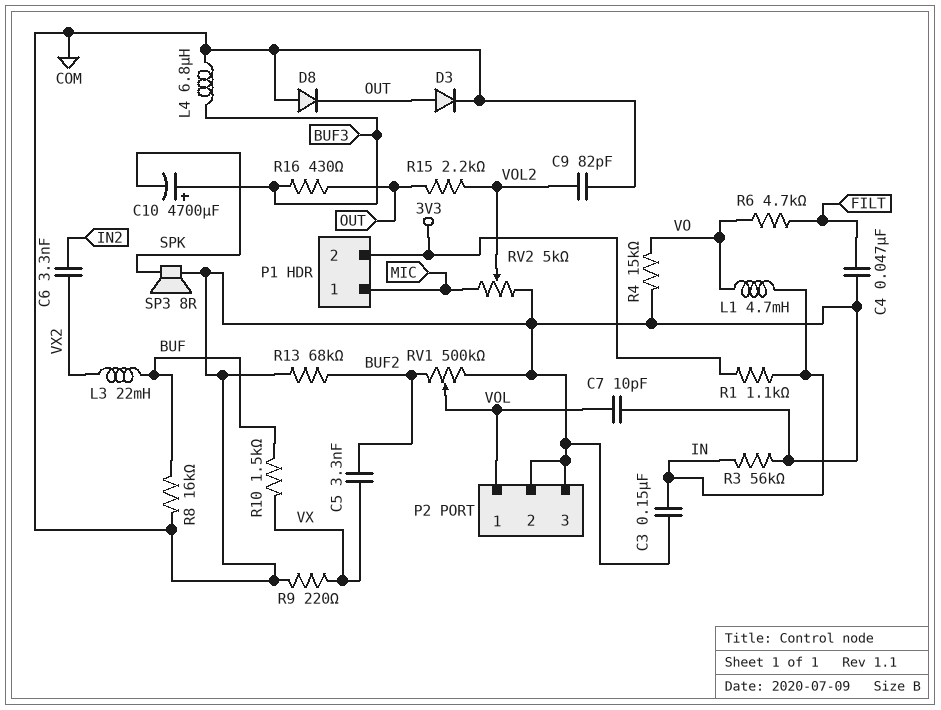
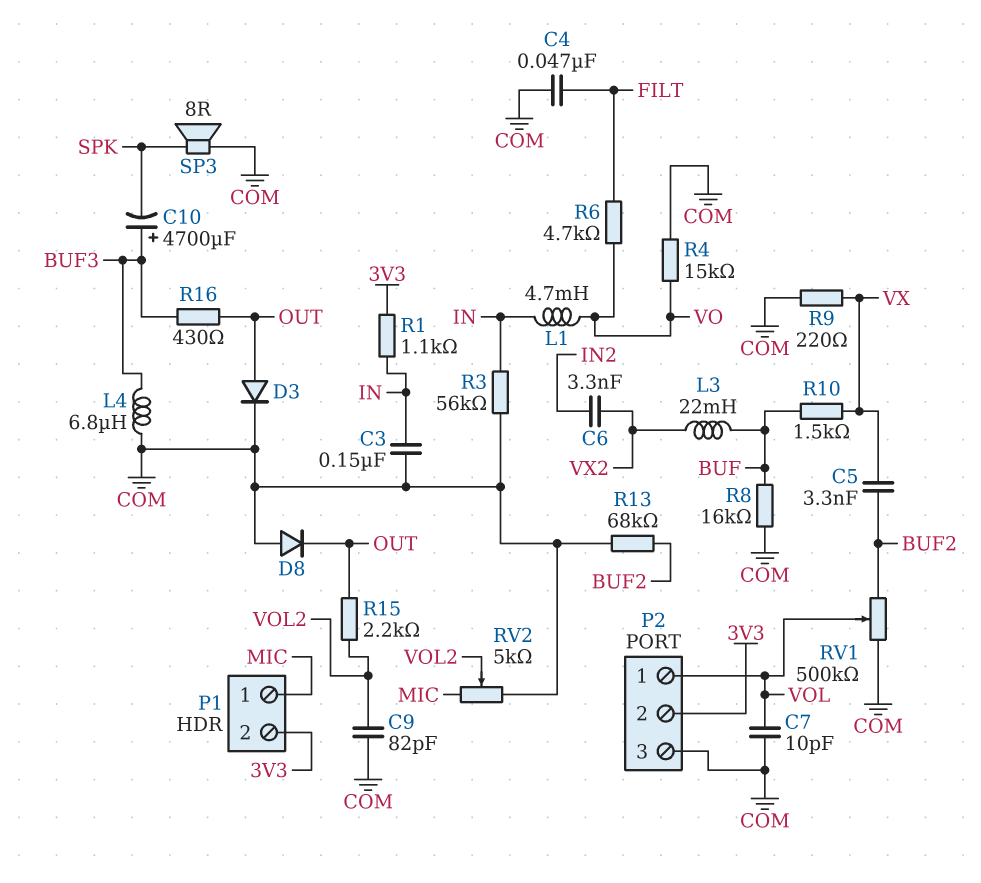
P2 pin 2: COM -> 3V3

